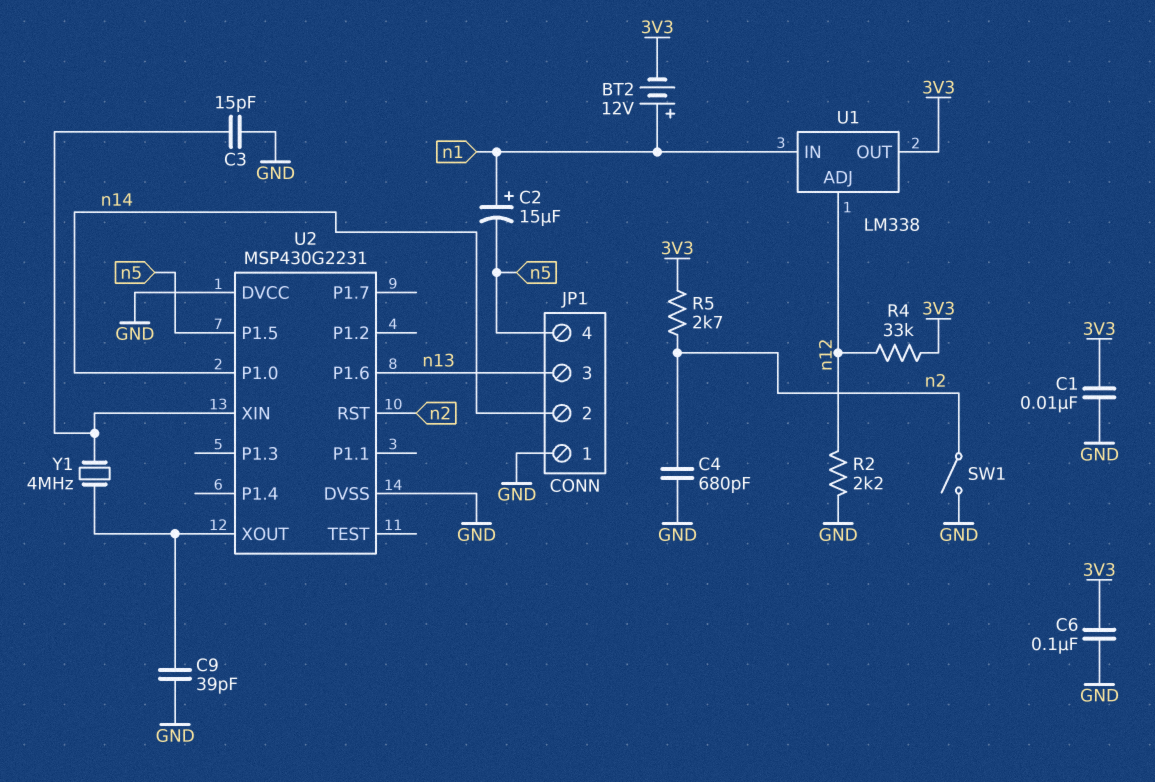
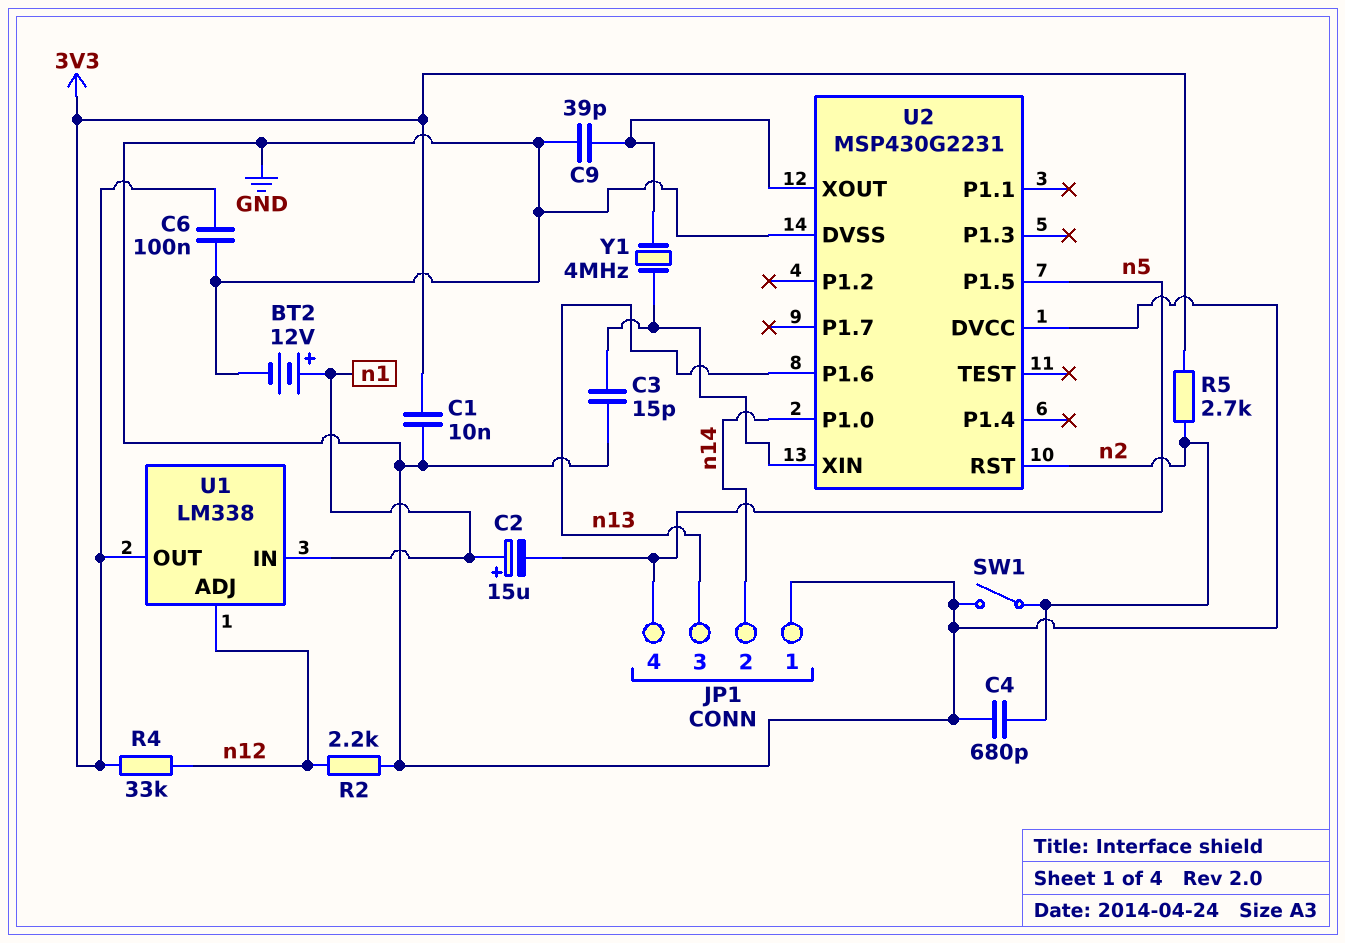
BT2: 12V (plus n1, minus 3V3) -> 12V (plus n1, minus GND)

